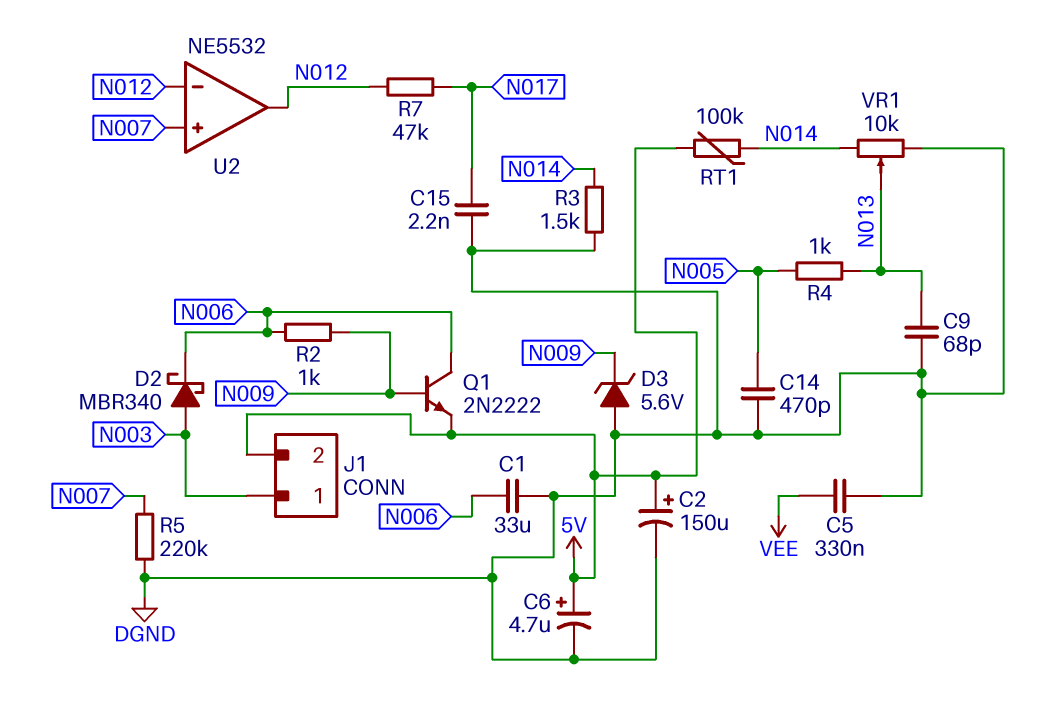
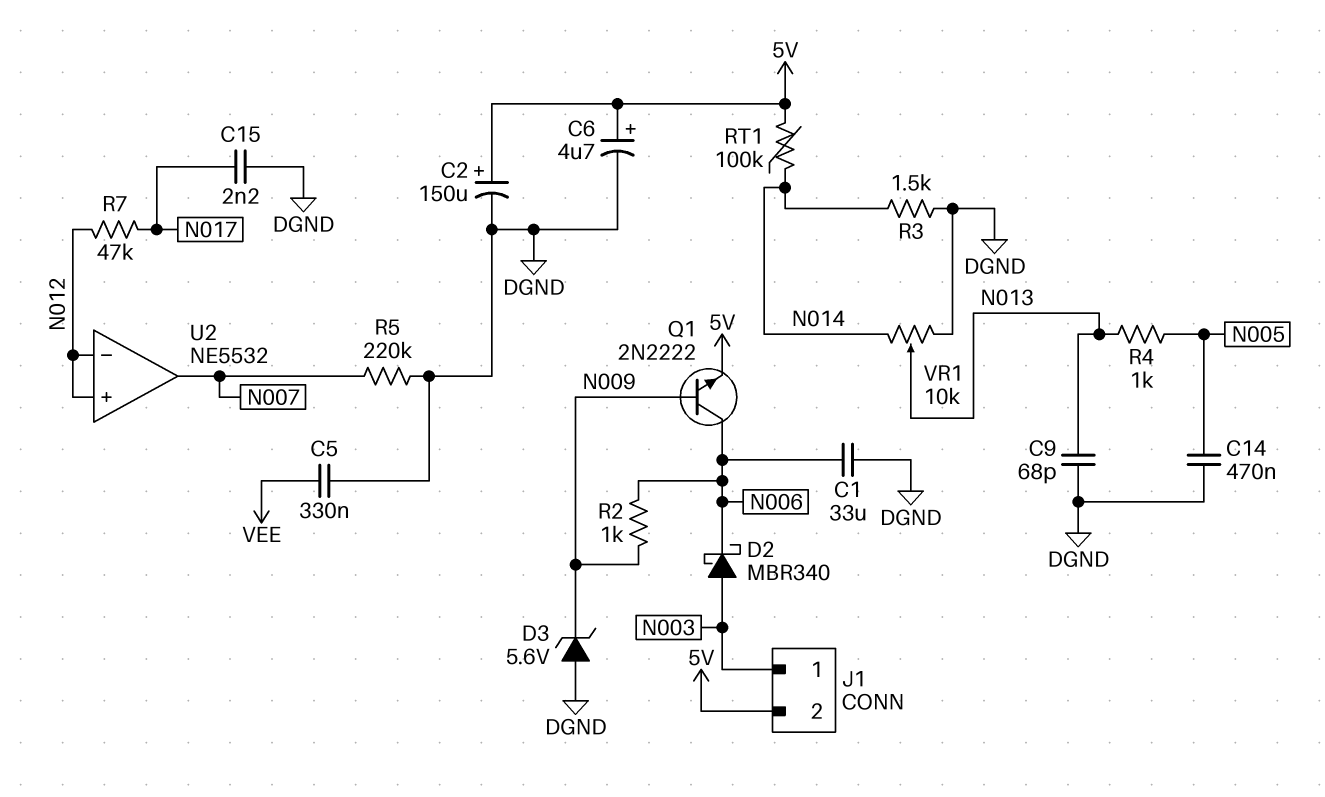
C14: 470pF (DGND, N005) -> 470nF (DGND, N005)
U2 pin in+: N007 -> N012
U2 pin out: N012 -> N007

